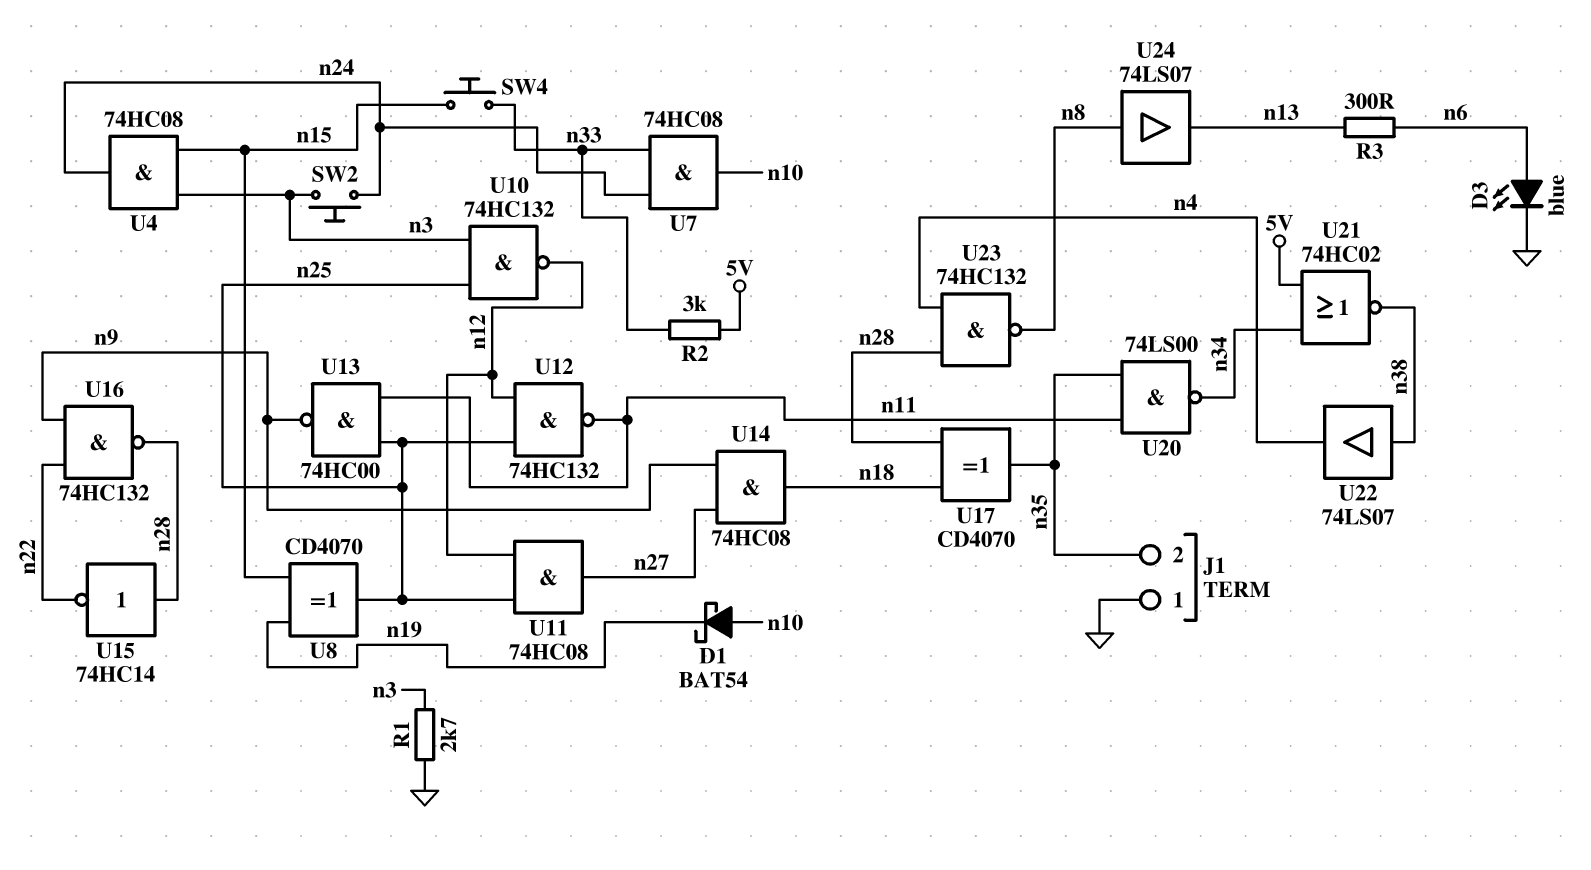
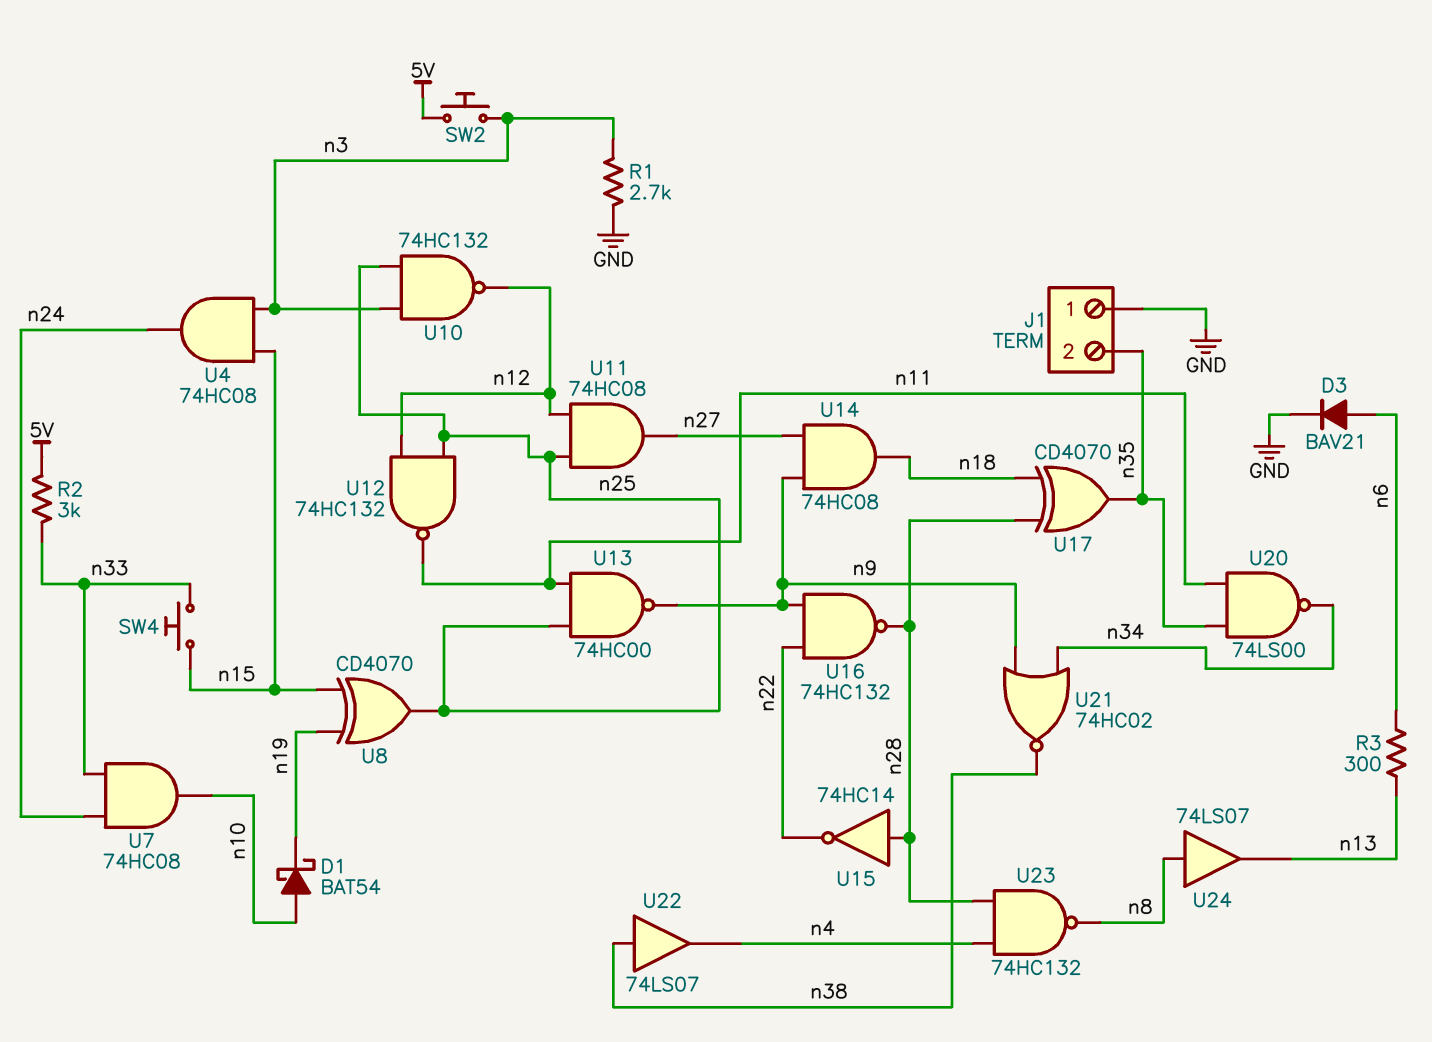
D3: LED blue (A n6, K GND) -> diode BAV21 (A n6, K GND)
SW2: button (n3, n24) -> button (5V, n3)
U21: NOR 74HC02 (in 5V, in n34, out n38) -> NOR 74HC02 (in n9, in n34, out n38)

